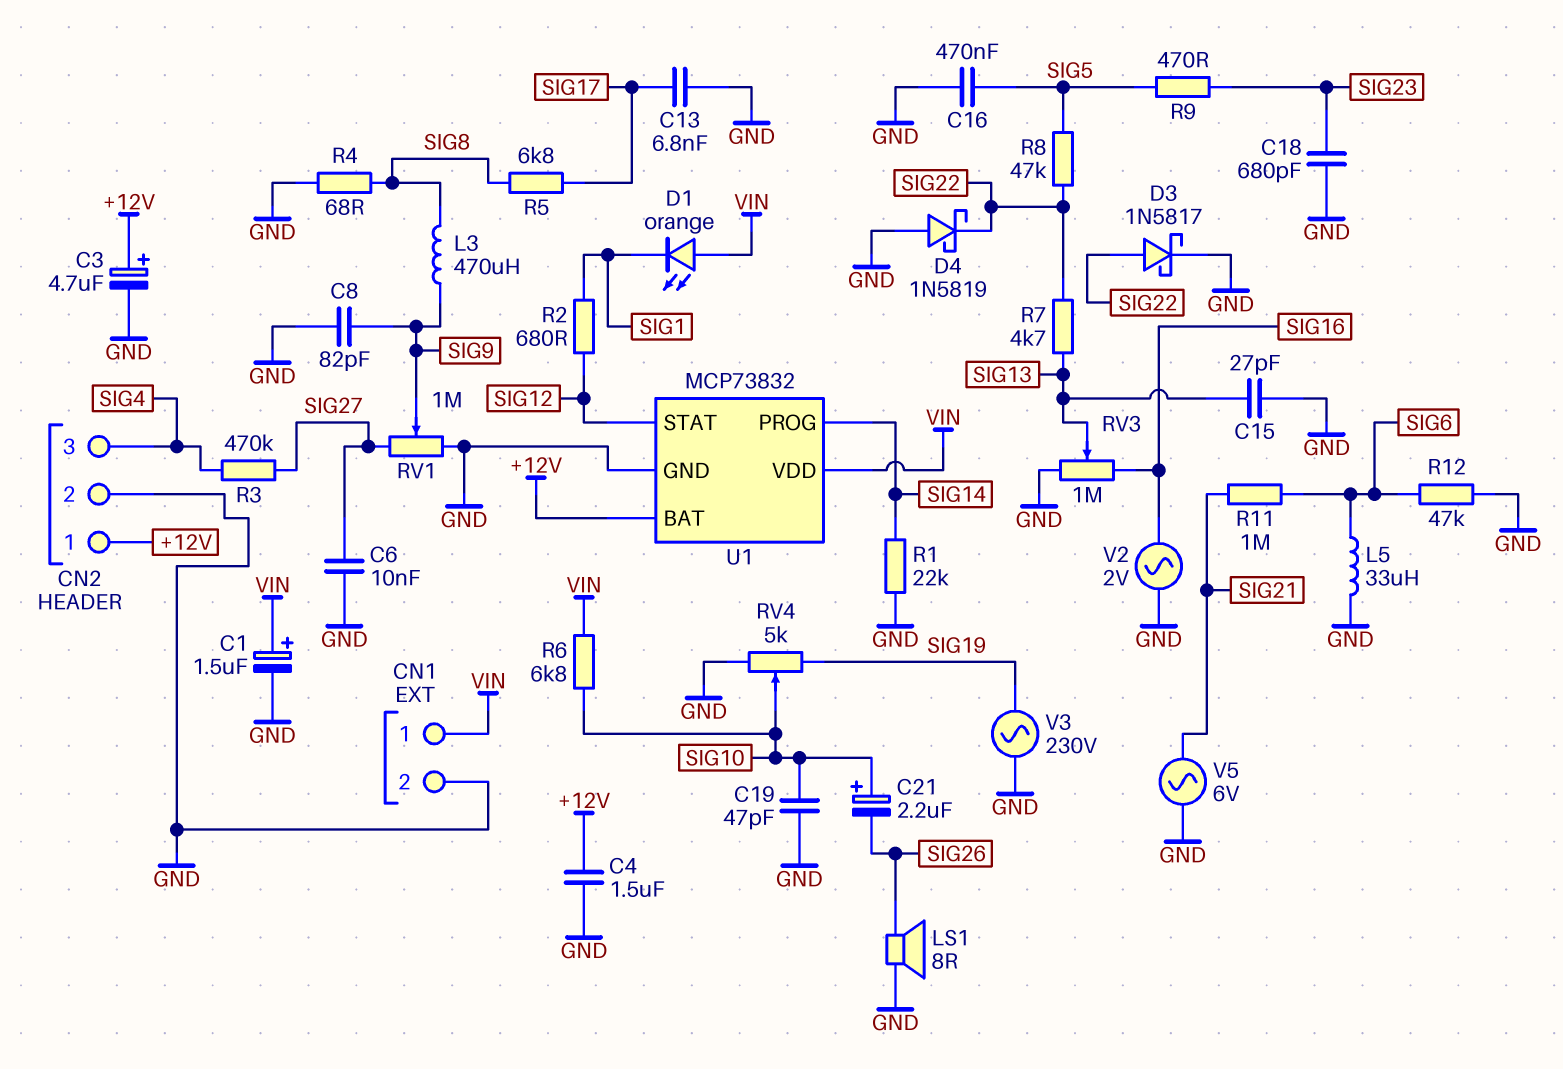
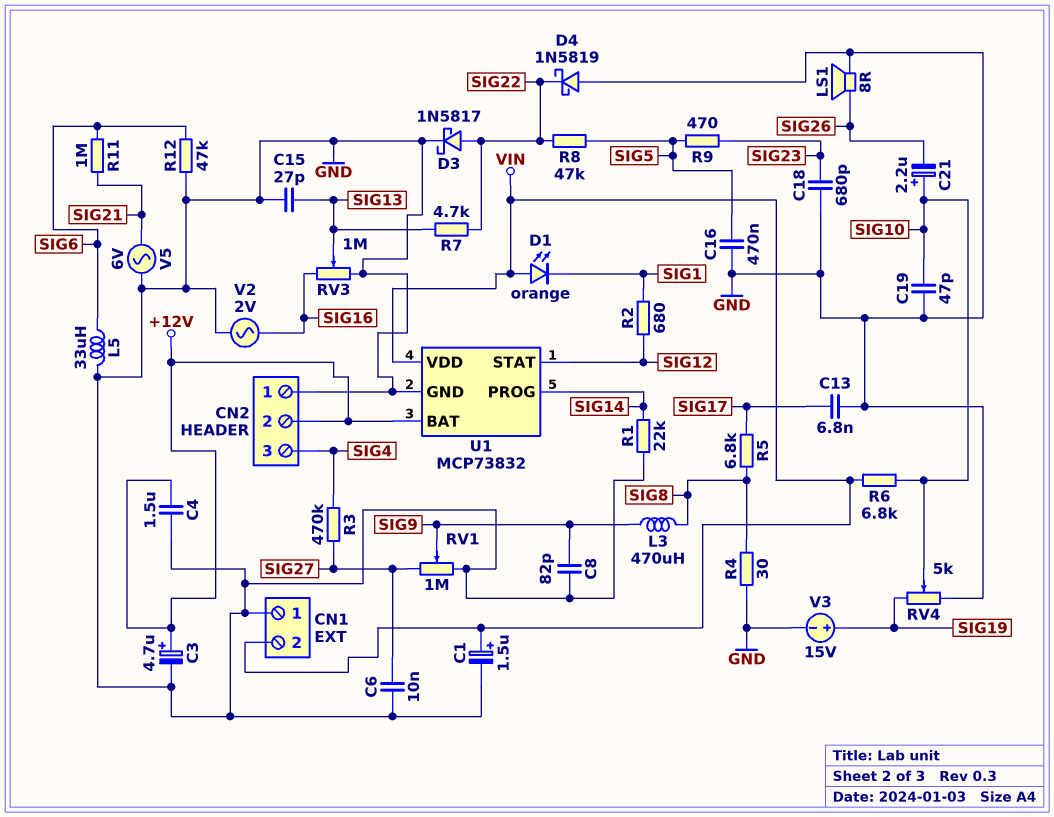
CN1 pin 1: VIN -> GND
CN1 pin 2: GND -> VIN
CN2 pin 1: +12V -> GND
CN2 pin 2: GND -> +12V
R4: 68 (GND, SIG8) -> 30 (GND, SIG8)
V3: AC 230V (GND, SIG19) -> 15V (plus SIG19, minus GND)

